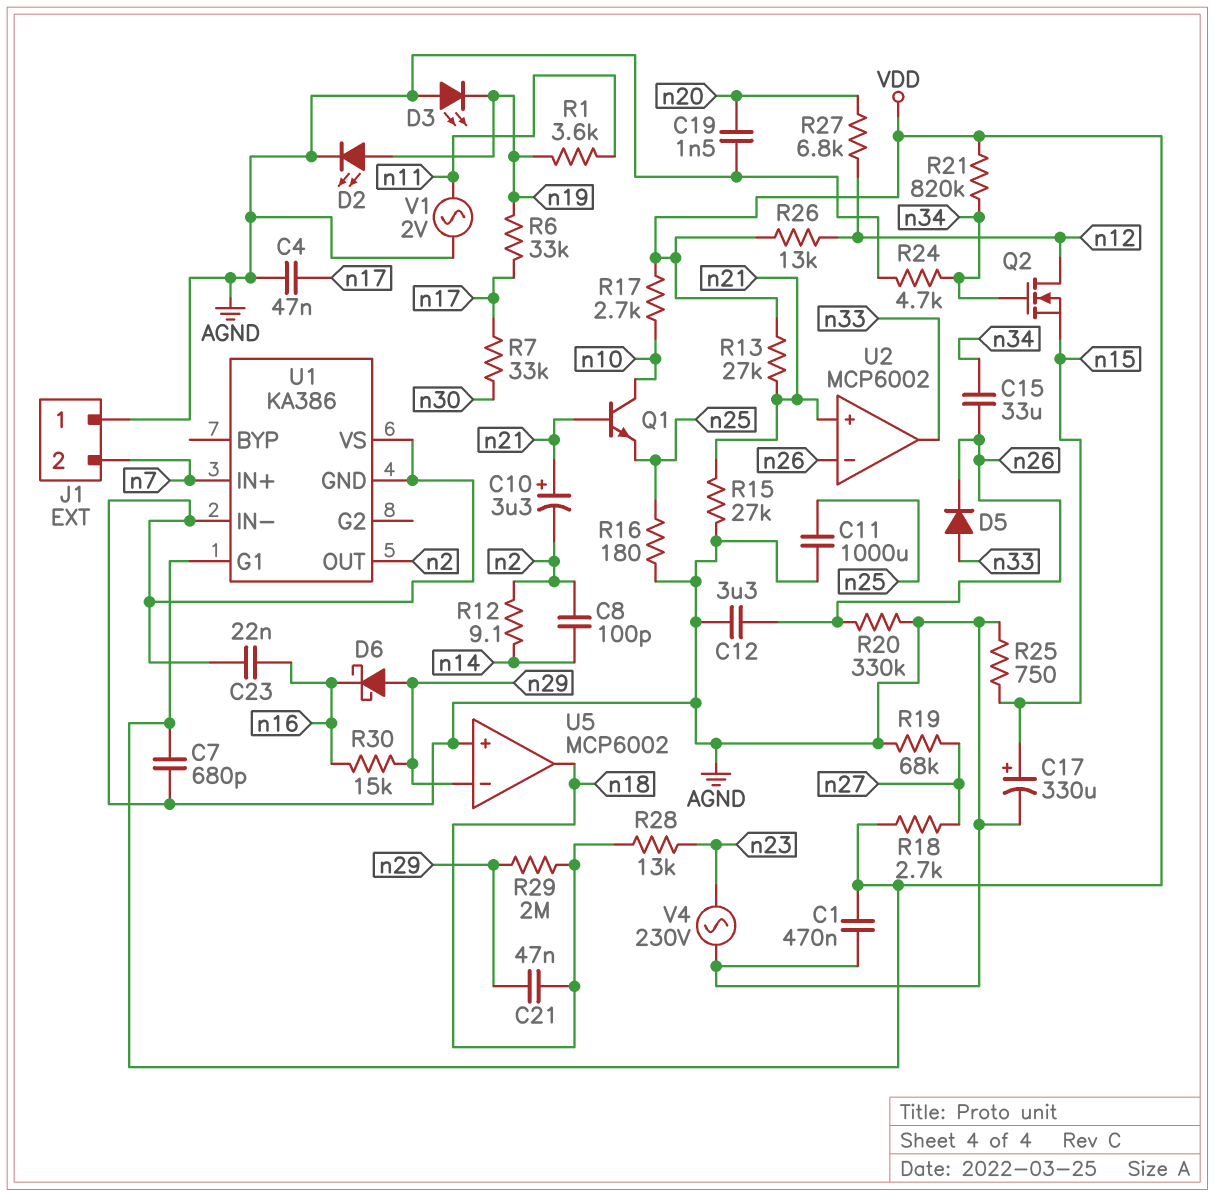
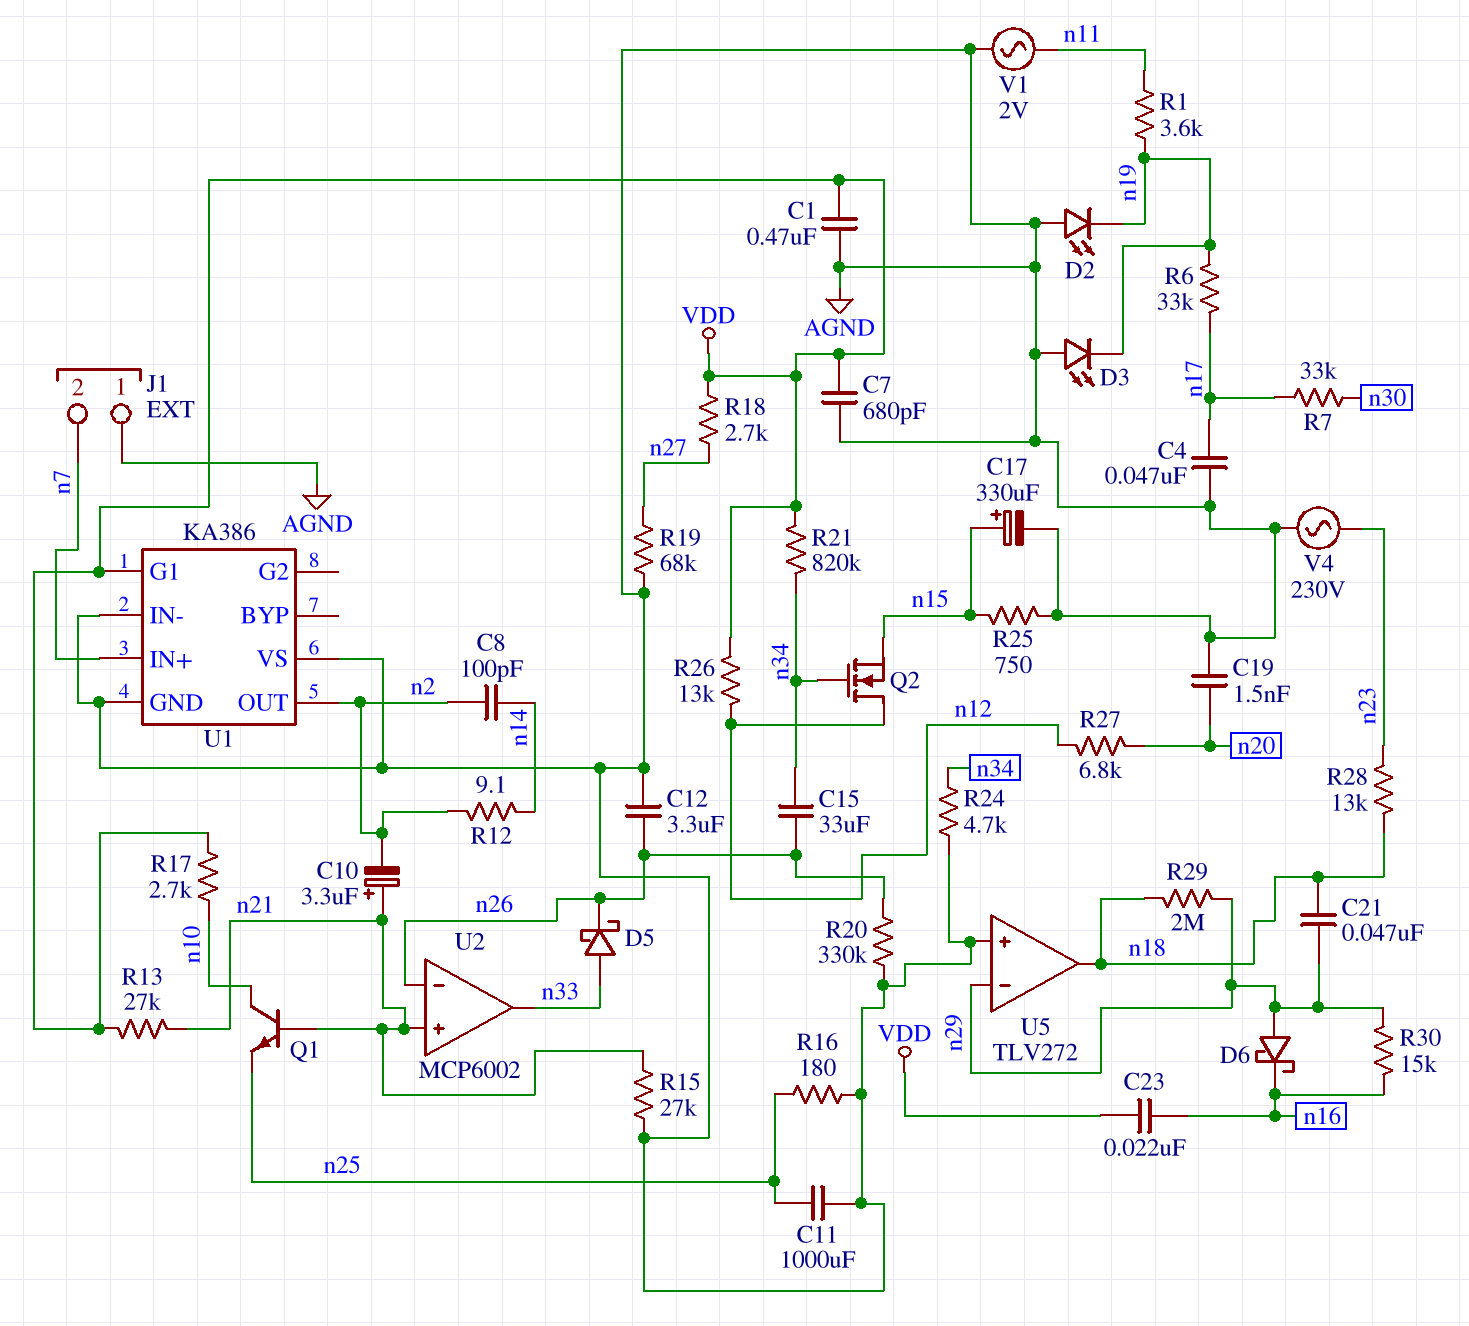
C23: 22nF (AGND, n16) -> 22nF (VDD, n16)
D2: LED (A n19, K AGND) -> LED (A AGND, K n19)
D5: diode (A n33, K n26) -> schottky (A n33, K n26)
U5: MCP6002 -> TLV272

